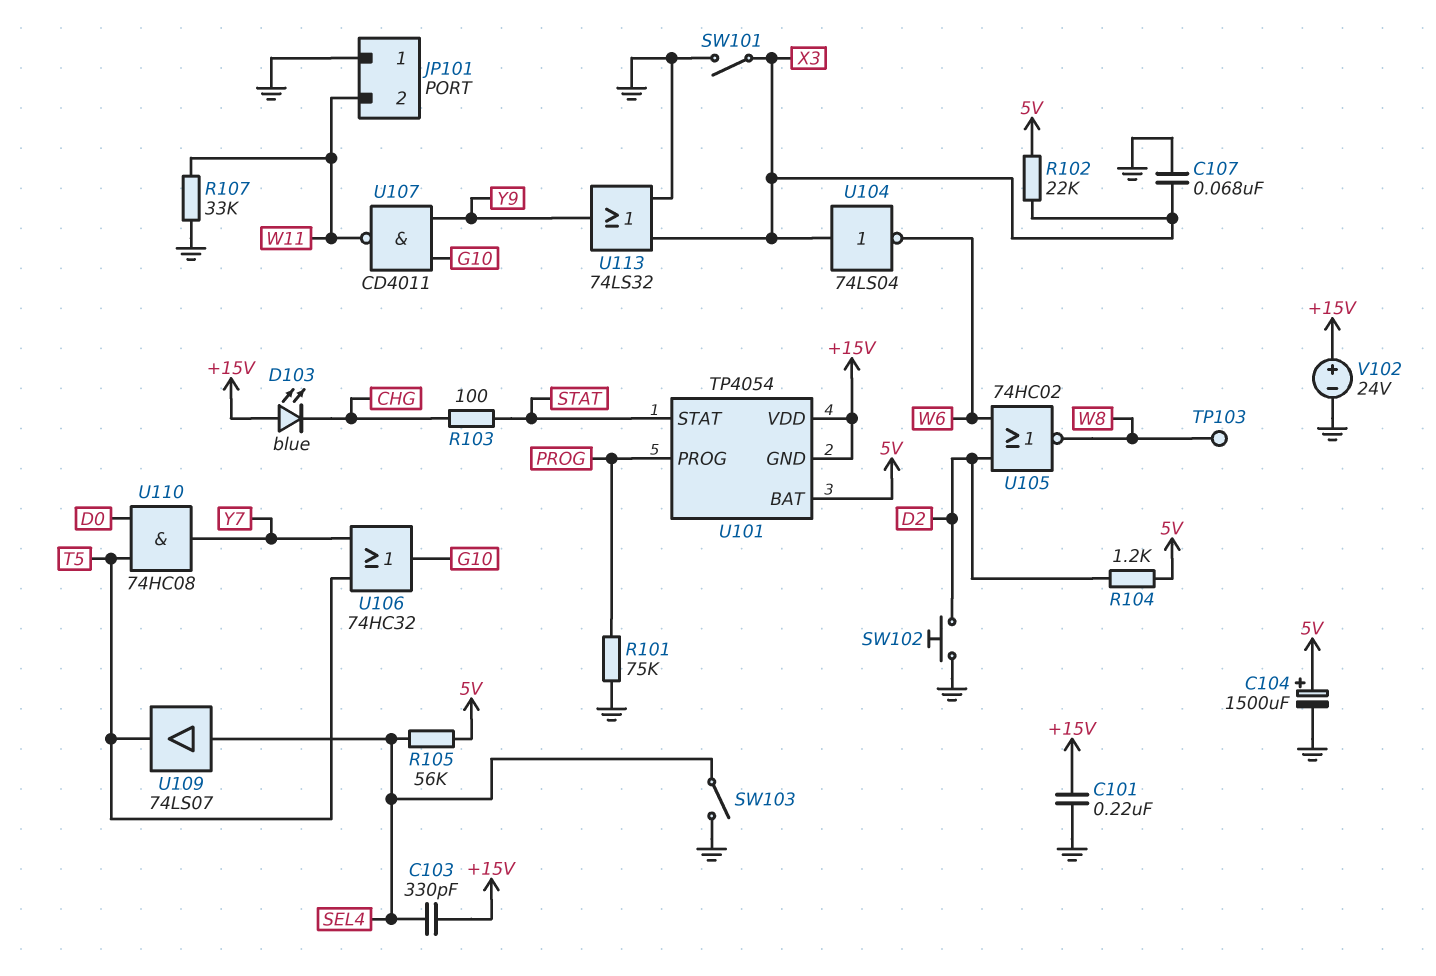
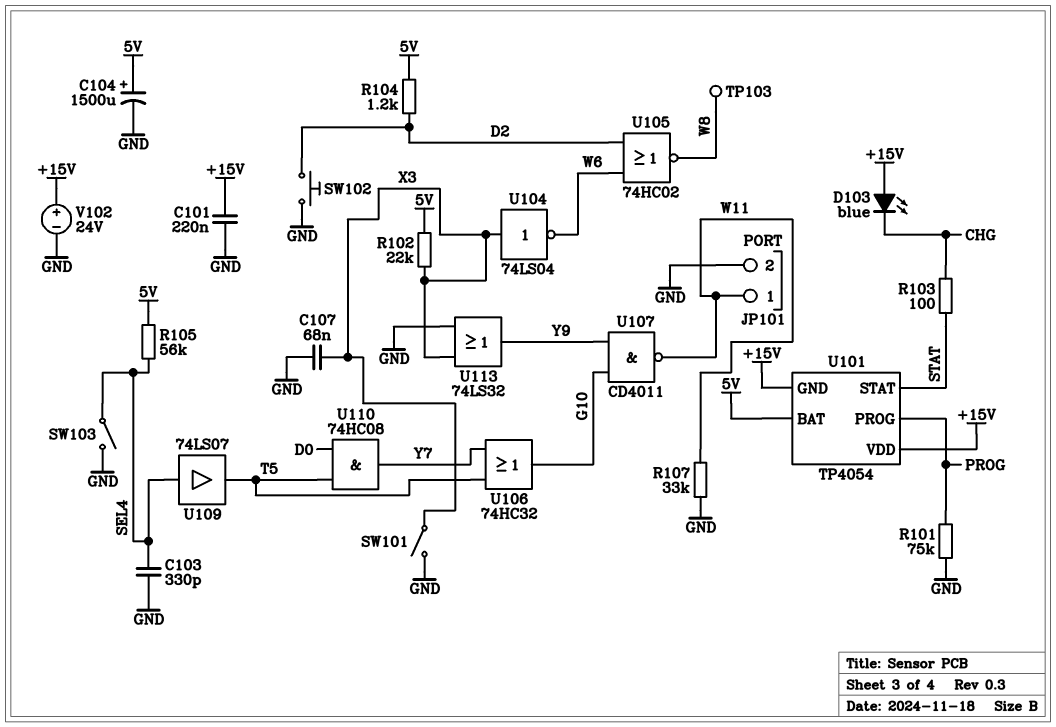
C103: 330pF (+15V, SEL4) -> 330pF (GND, SEL4)
JP101 pin 1: GND -> W11
JP101 pin 2: W11 -> GND

